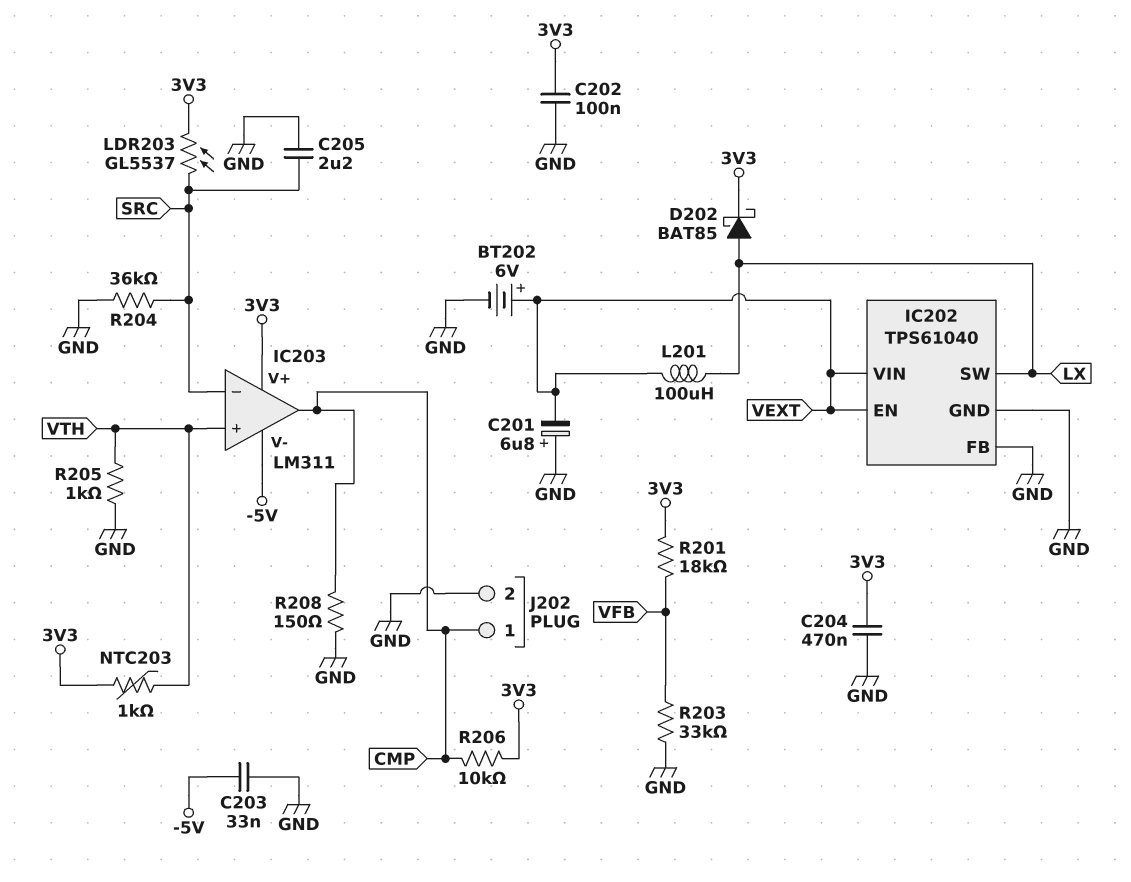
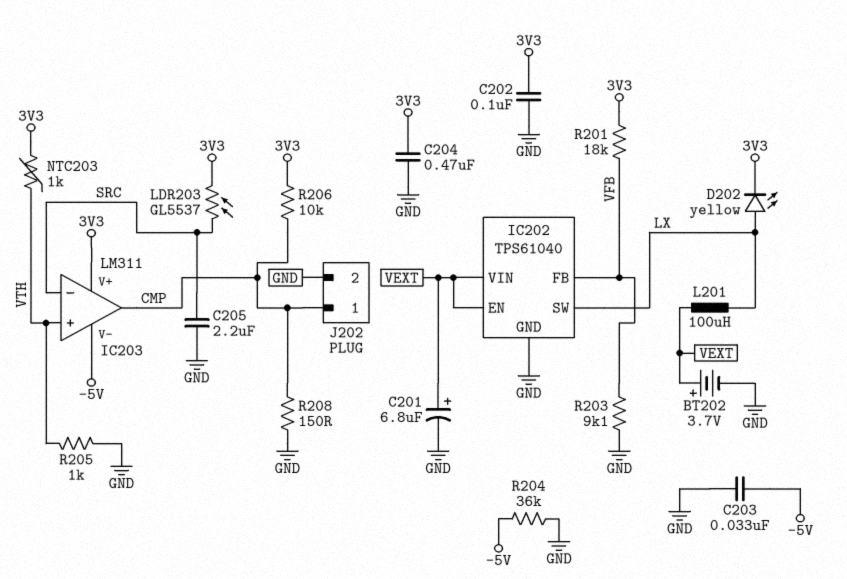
BT202: 6V (plus VEXT, minus GND) -> 3.7V (plus VEXT, minus GND)
C201: 6.8uF (plus GND, minus VEXT) -> 6.8uF (plus VEXT, minus GND)
D202: schottky BAT85 (A LX, K 3V3) -> LED yellow (A LX, K 3V3)
IC202 pin FB: GND -> VFB
R203: 33k (GND, VFB) -> 9.1k (GND, VFB)
R204: 36k (GND, SRC) -> 36k (-5V, GND)

